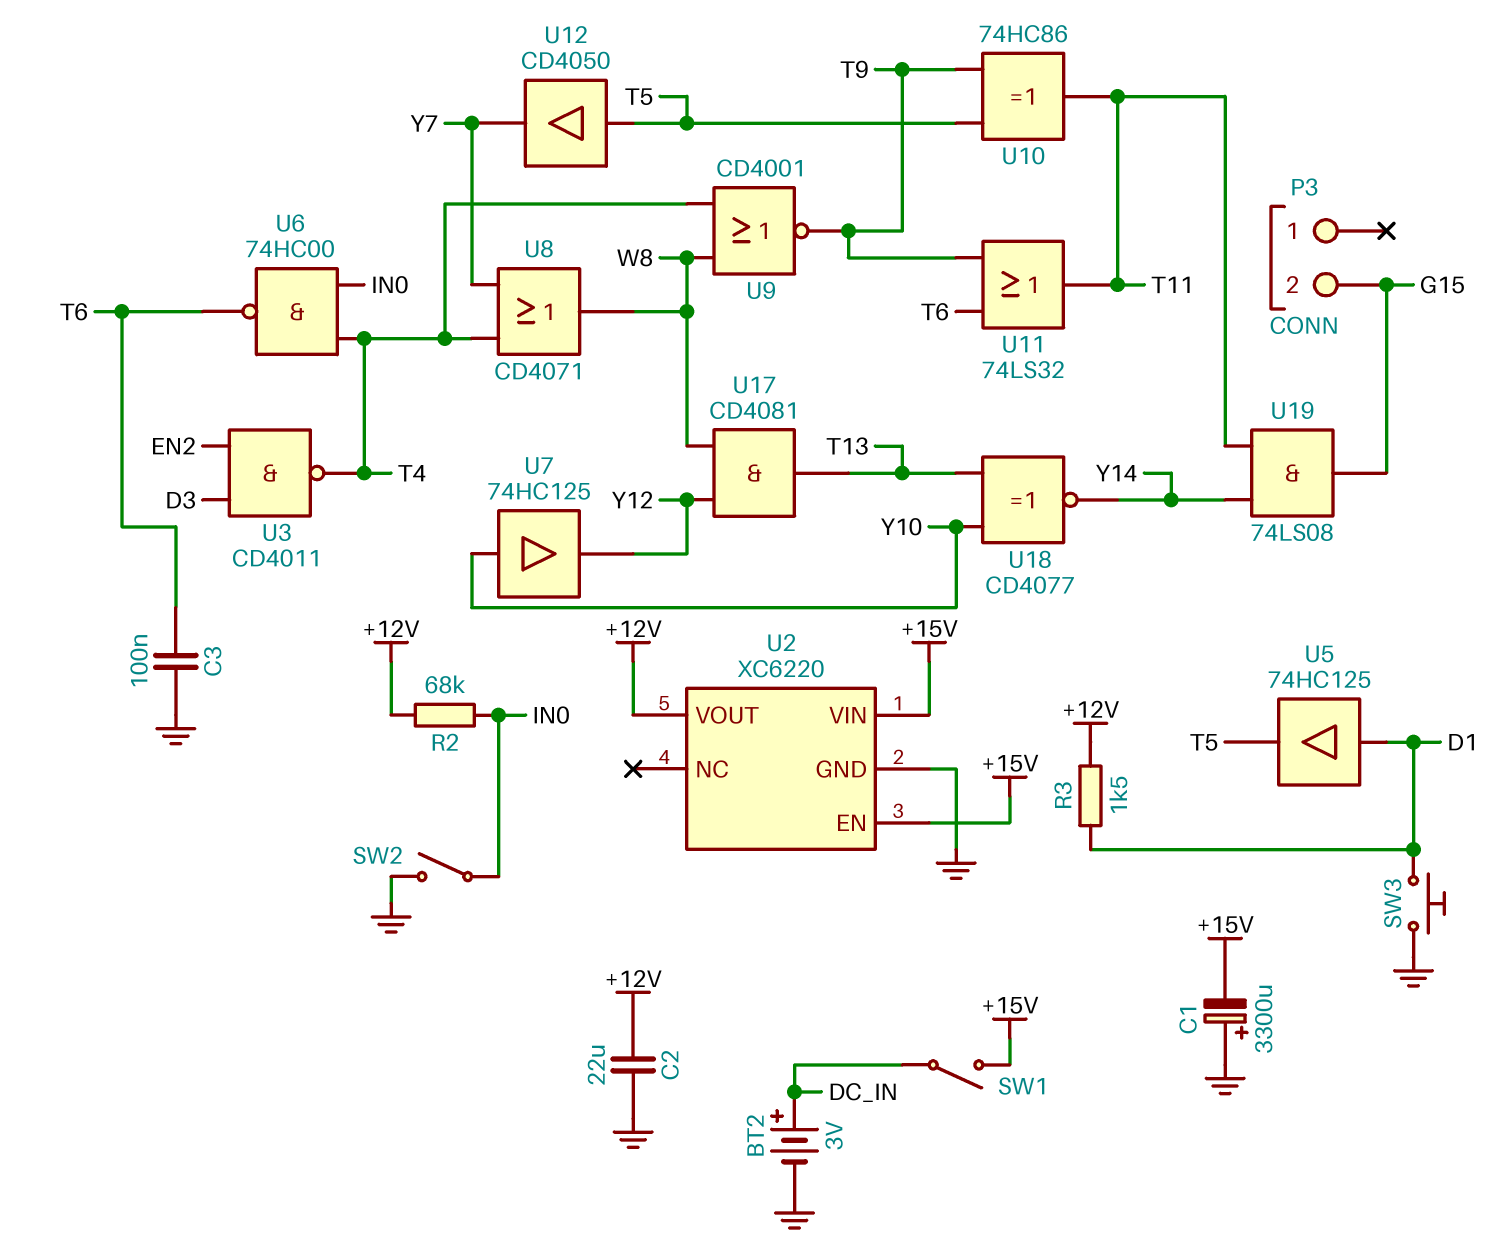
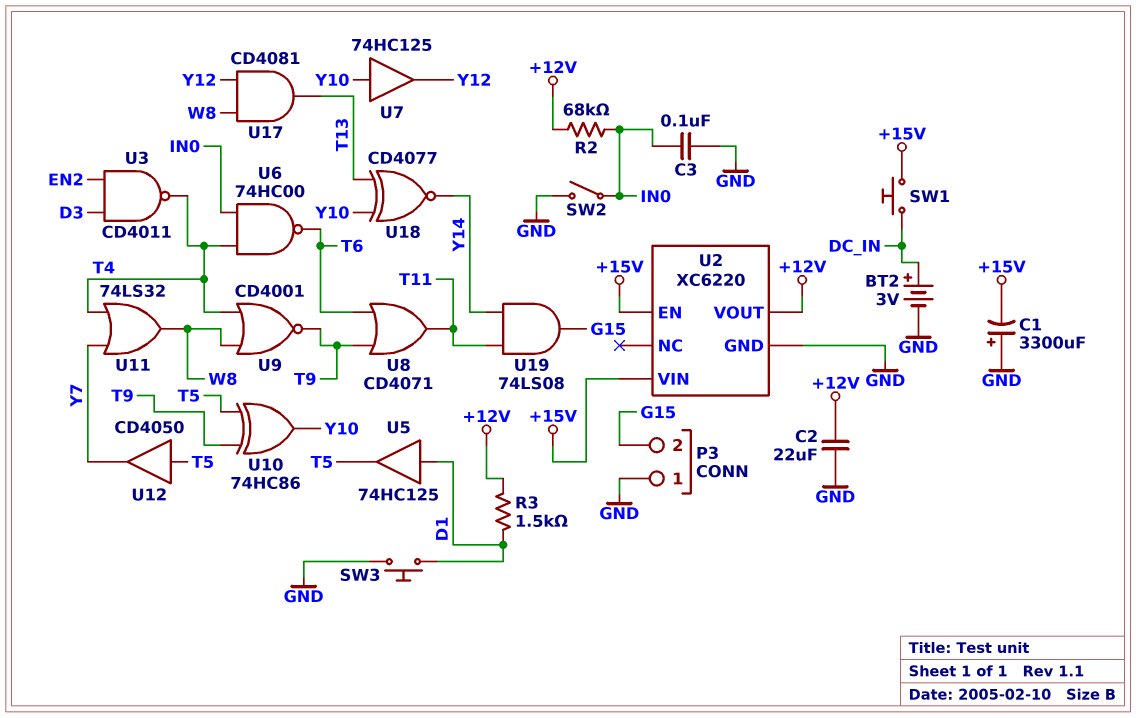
C3: 100nF (GND, T6) -> 100nF (GND, IN0)
P3 pin 1: none -> GND
SW1: switch (+15V, DC_IN) -> button (+15V, DC_IN)
U8: OR CD4071 (in T4, in Y7, out W8) -> OR CD4071 (in T6, in T9, out T11)
U10: XOR 74HC86 (in T5, in T9, out T11) -> XOR 74HC86 (in T5, in T9, out Y10)
U11: OR 74LS32 (in T6, in T9, out T11) -> OR 74LS32 (in T4, in Y7, out W8)

